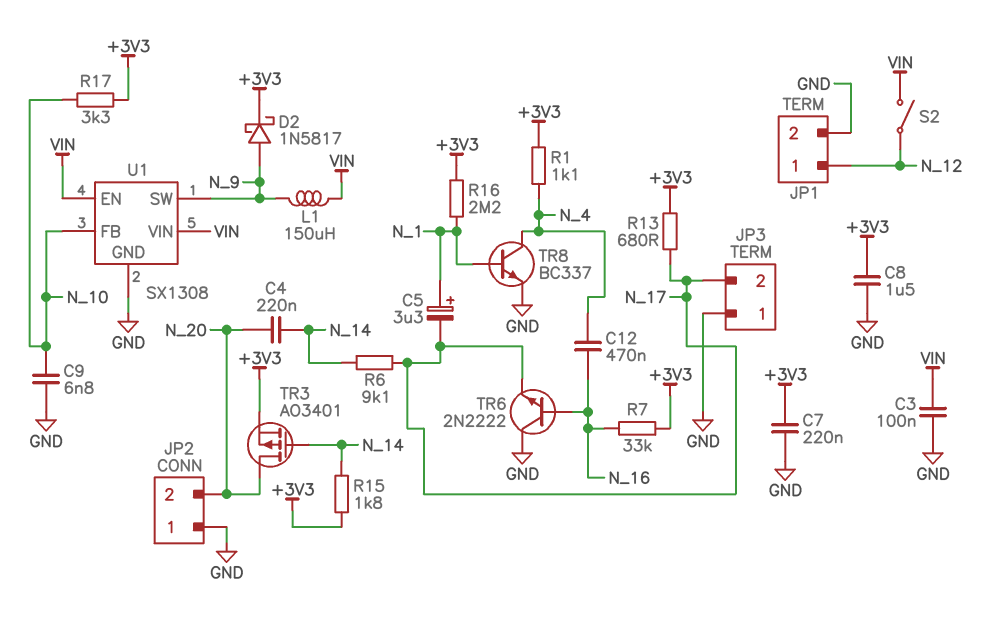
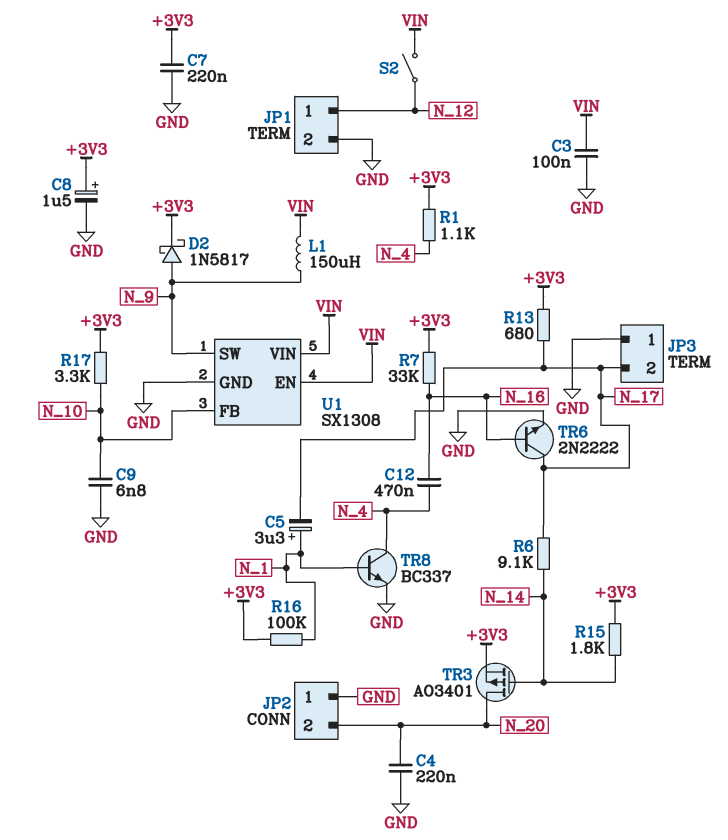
C4: 220nF (N_14, N_20) -> 220nF (GND, N_20)
C8: 1.5uF (+3V3, GND) -> 1.5uF (plus +3V3, minus GND)
R16: 2.2M (+3V3, N_1) -> 100k (+3V3, N_1)
TR6: NPN 2N2222 (B N_16, C GND, E N_17) -> NPN 2N2222 (B N_16, C N_17, E GND)

